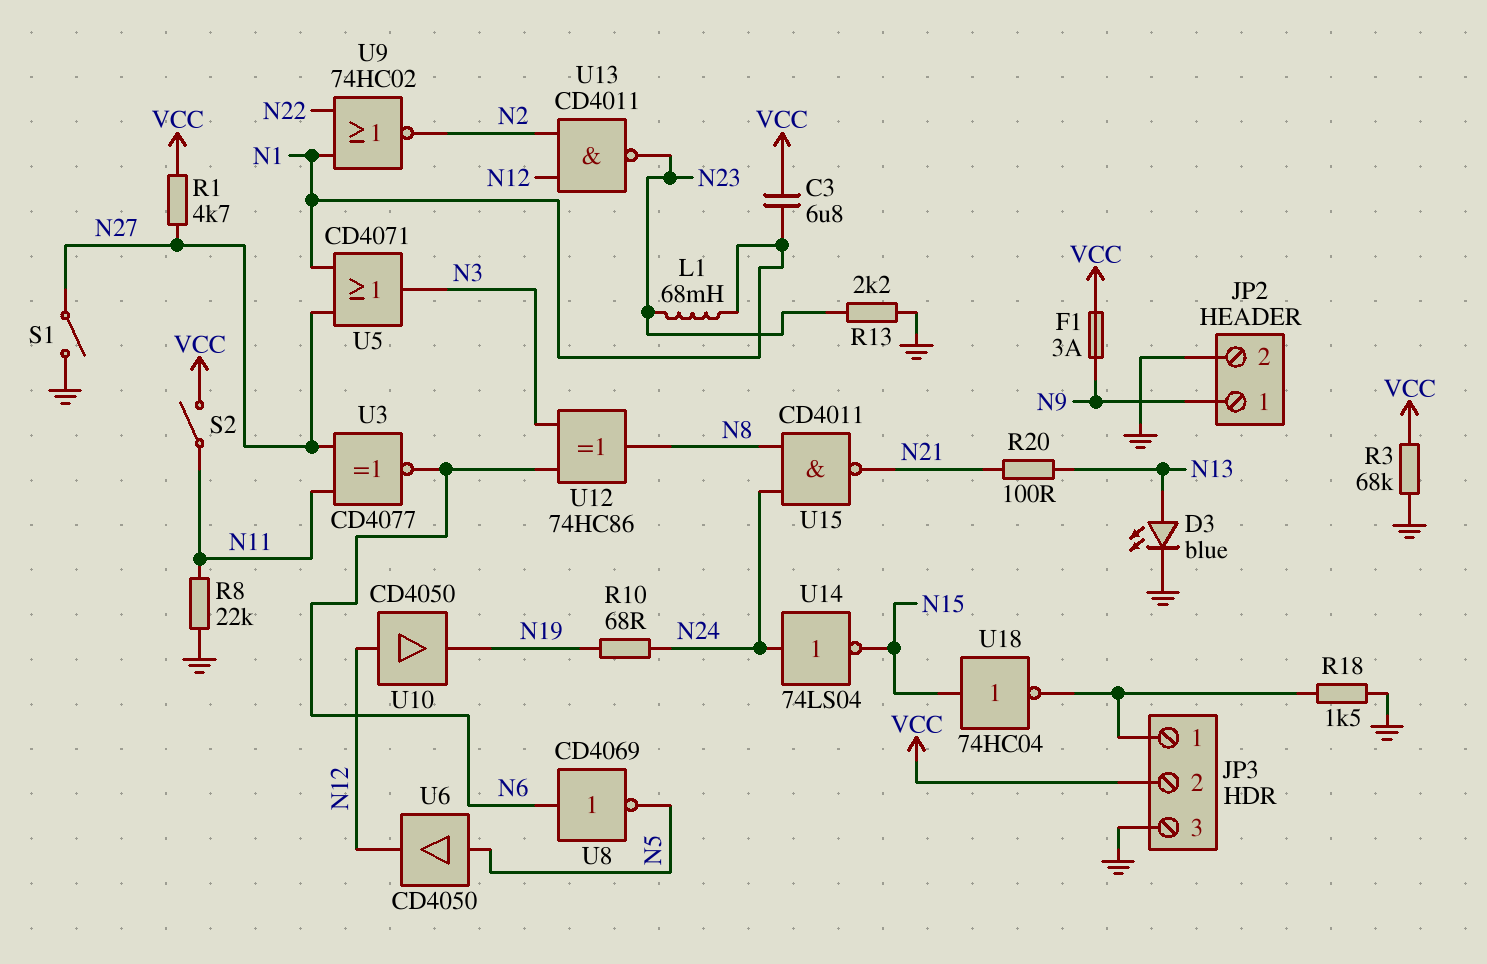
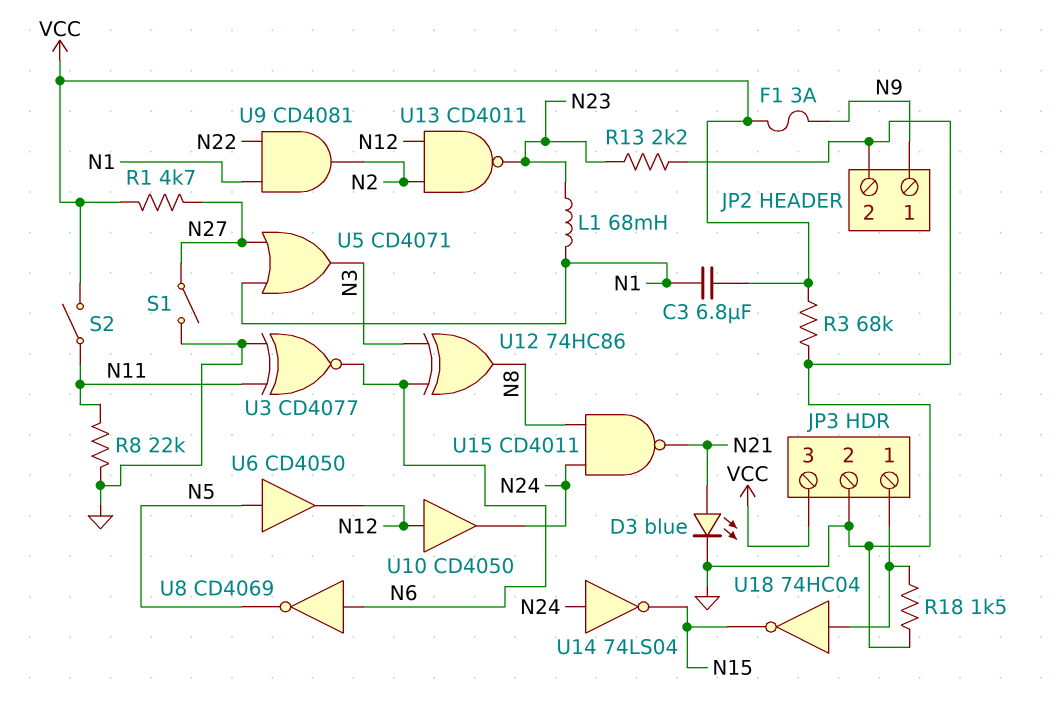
D3: LED blue (A N13, K GND) -> LED blue (A N21, K GND)
JP3 pin 2: VCC -> GND
JP3 pin 3: GND -> VCC
R10: 68 (N19, N24) -> none
R20: 100 (N13, N21) -> none
U3: XNOR CD4077 (in N11, in N27, out N6) -> XNOR CD4077 (in GND, in N11, out N6)
U9: NOR 74HC02 (in N1, in N22, out N2) -> AND CD4081 (in N1, in N22, out N2)
U10: buffer CD4050 (in N12, out N19) -> buffer CD4050 (in N12, out N24)
U18: NOT 74HC04 (in N15, out JP3/1) -> NOT 74HC04 (in JP3/1, out N15)

